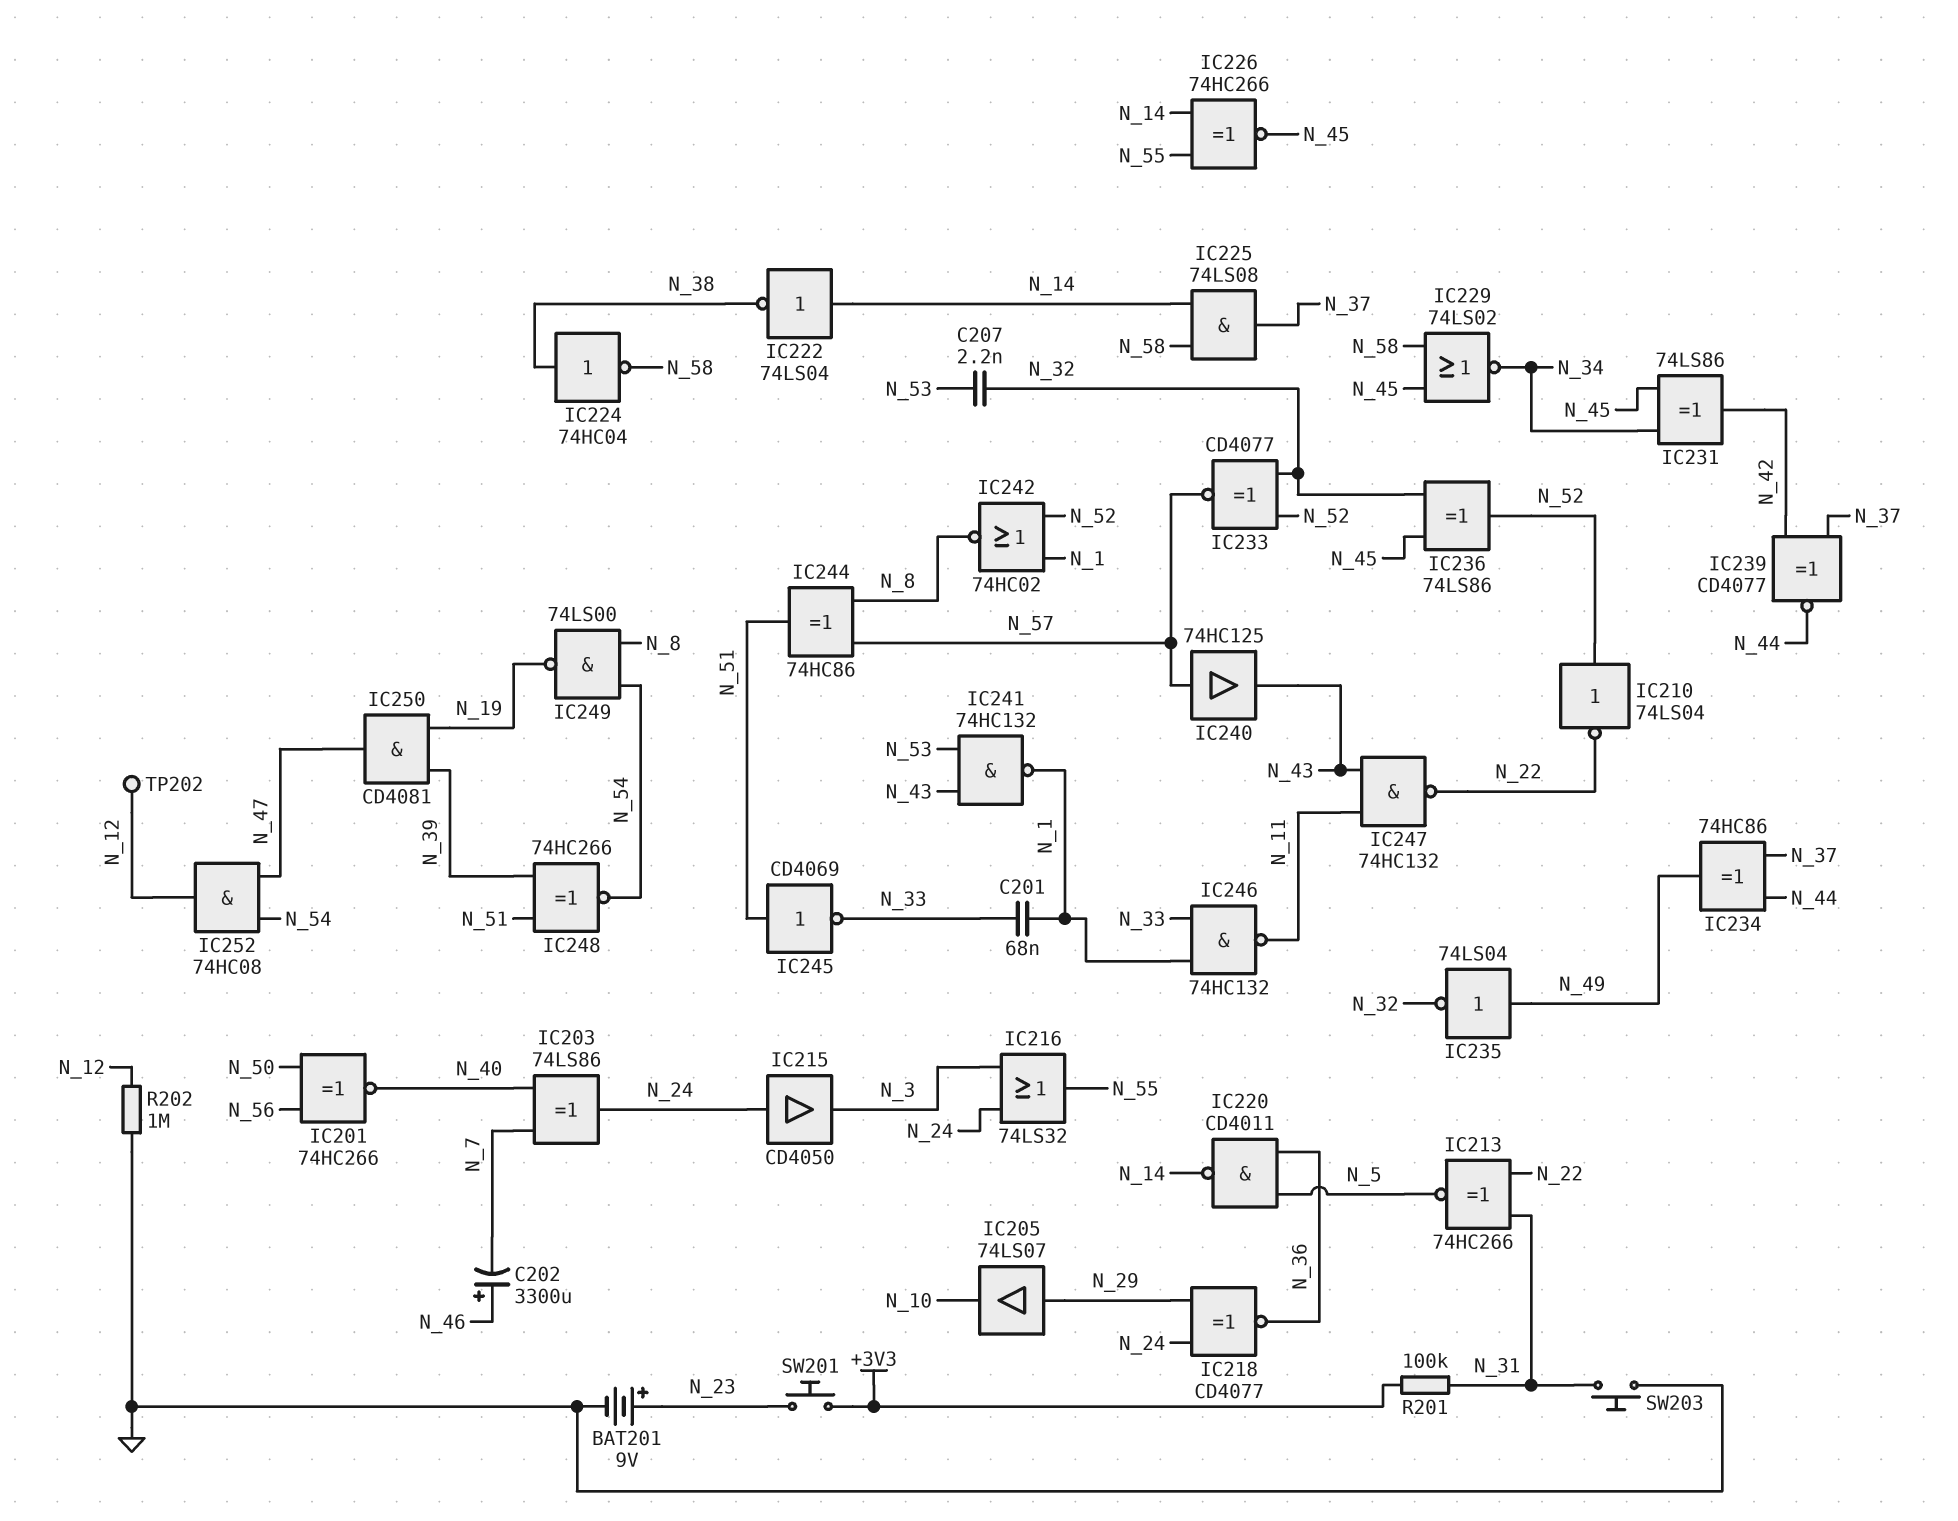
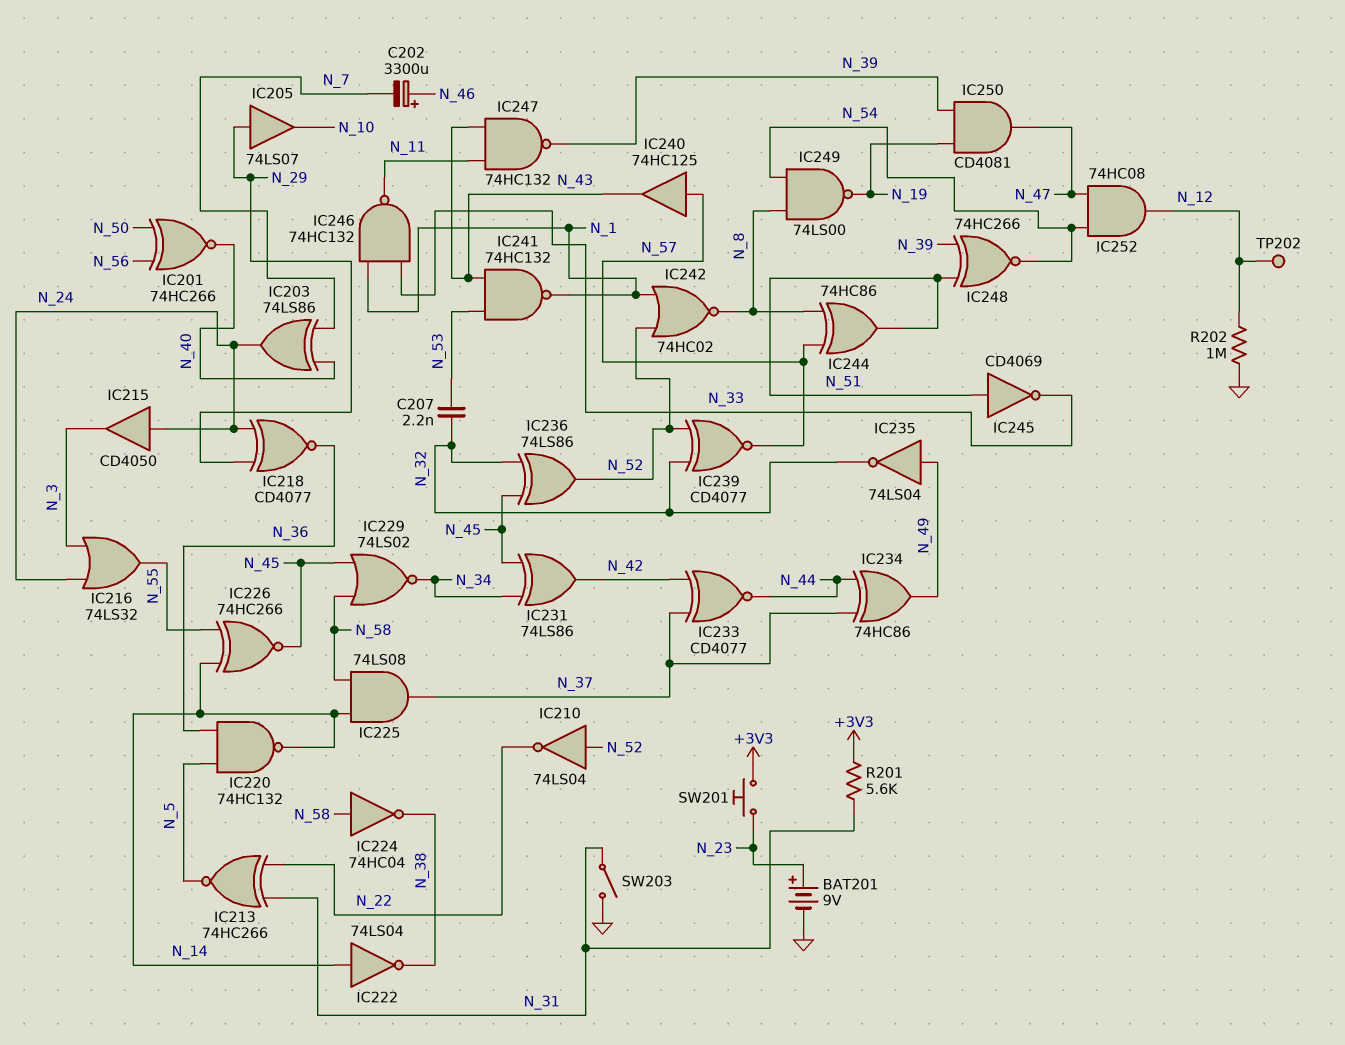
C201: 68nF (N_1, N_33) -> none
IC220: NAND CD4011 (in N_5, in N_36, out N_14) -> NAND 74HC132 (in N_5, in N_36, out N_14)
IC224: NOT 74HC04 (in N_38, out N_58) -> NOT 74HC04 (in N_58, out N_38)
IC233: XNOR CD4077 (in N_32, in N_52, out N_57) -> XNOR CD4077 (in N_37, in N_42, out N_44)
IC239: XNOR CD4077 (in N_37, in N_42, out N_44) -> XNOR CD4077 (in N_32, in N_52, out N_57)
IC247: NAND 74HC132 (in N_11, in N_43, out N_22) -> NAND 74HC132 (in N_11, in N_43, out N_39)
R201: 100k (+3V3, N_31) -> 5.6k (+3V3, N_31)
SW203: button (GND, N_31) -> switch (GND, N_31)

